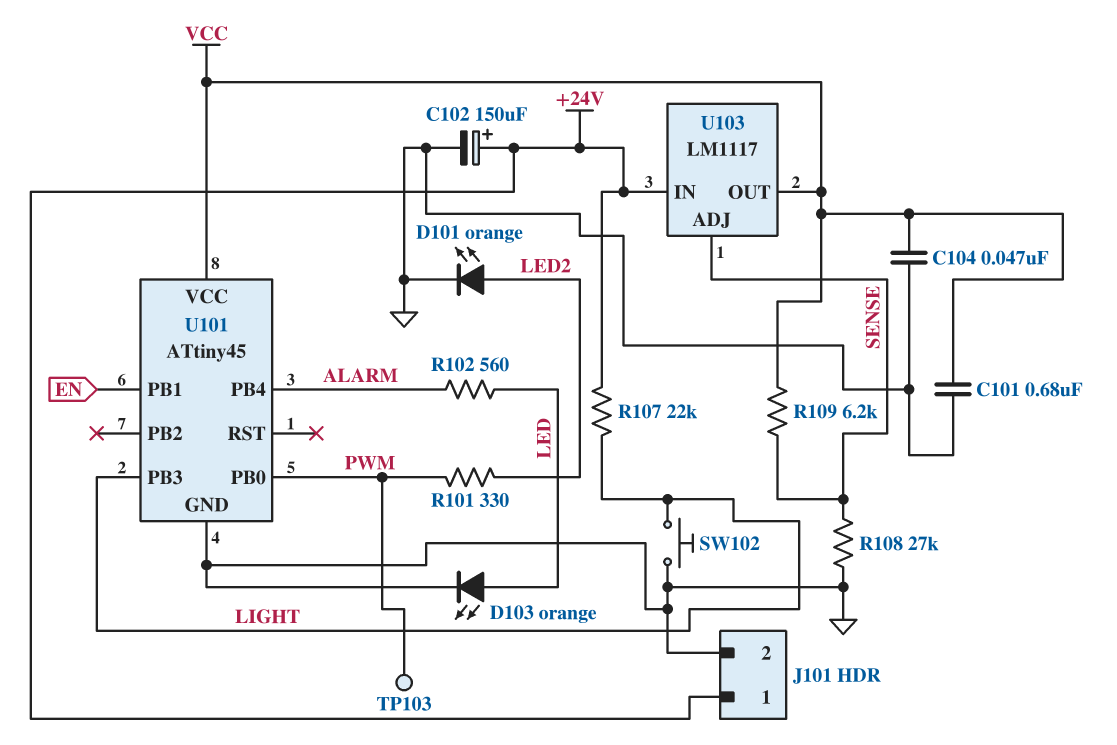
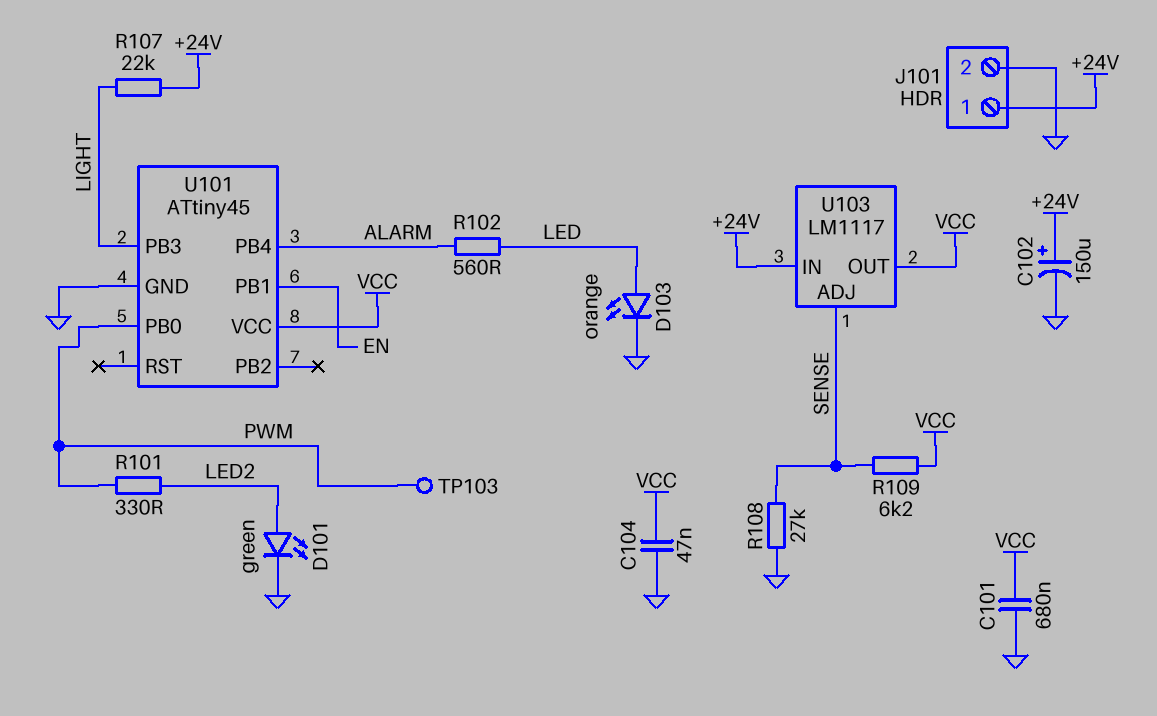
D101: LED orange (A LED2, K GND) -> LED green (A LED2, K GND)
SW102: button (GND, LIGHT) -> none

